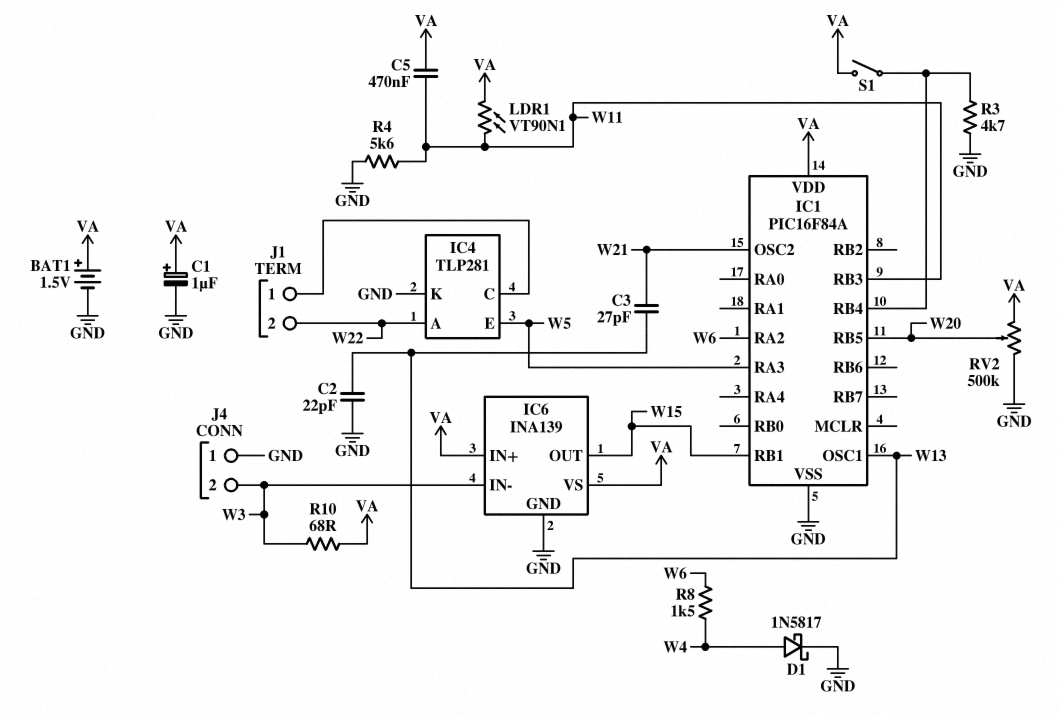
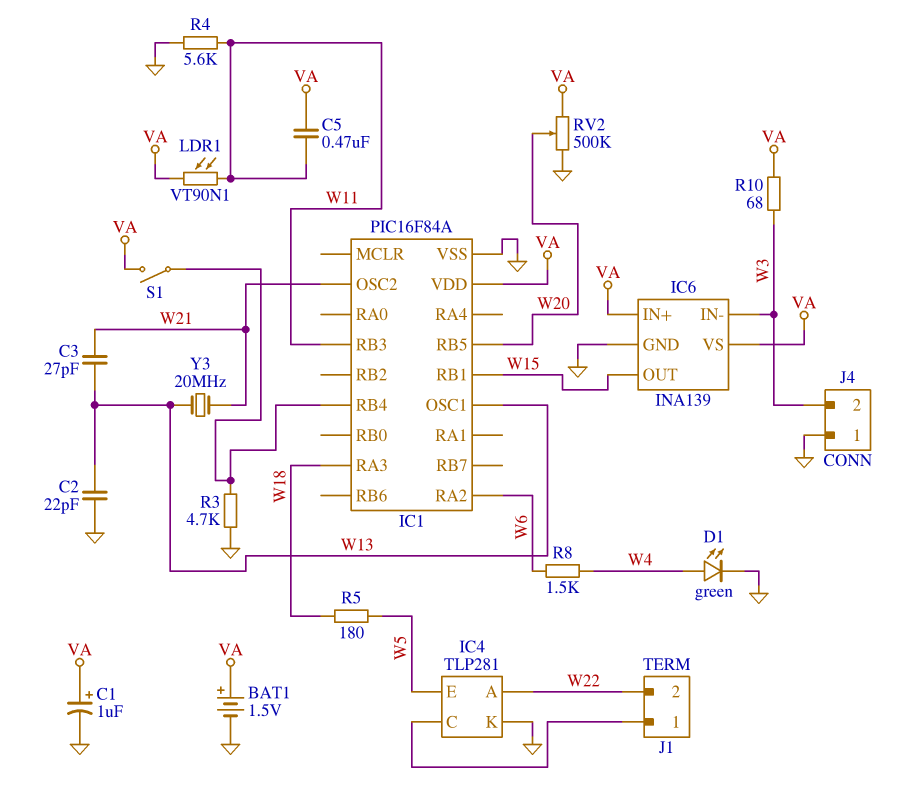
D1: schottky 1N5817 (A W4, K GND) -> LED green (A W4, K GND)
IC1 pin RA3: W5 -> W18
R5: none -> 180 (W5, W18)
Y3: none -> 20MHz (W13, W21)

